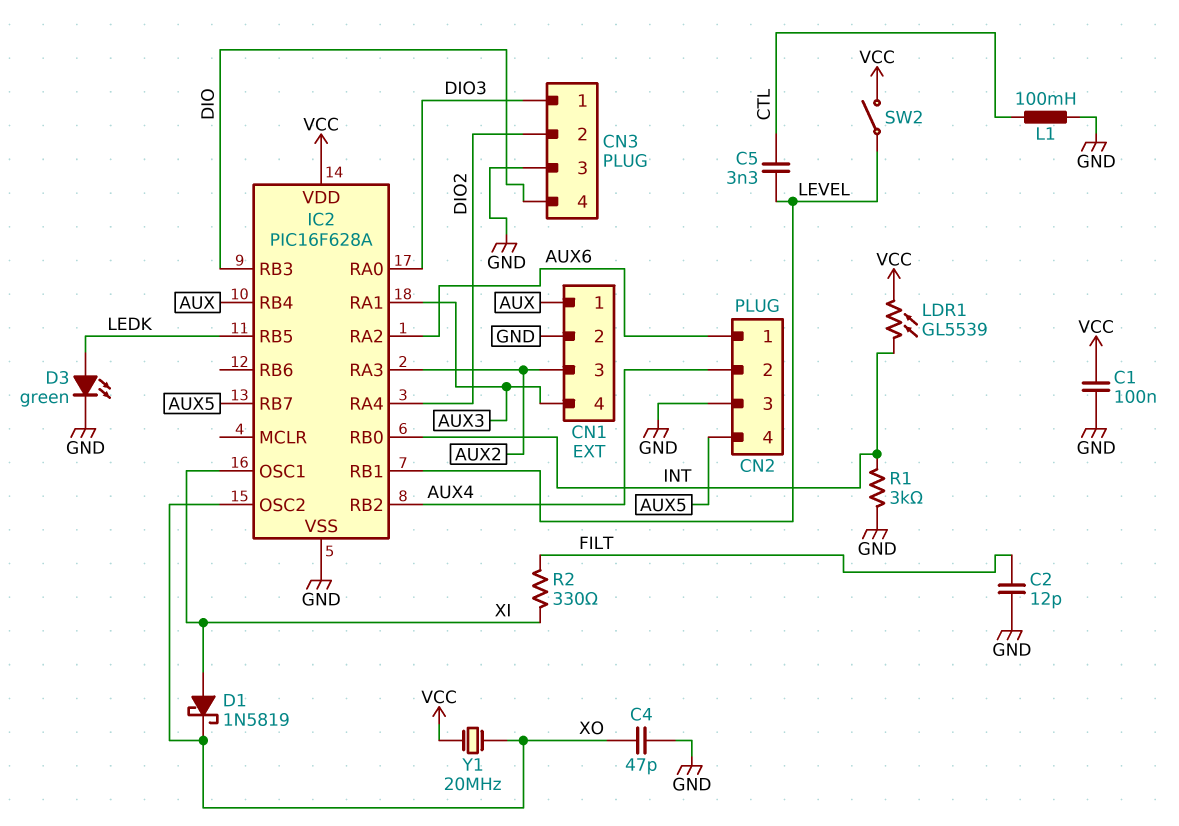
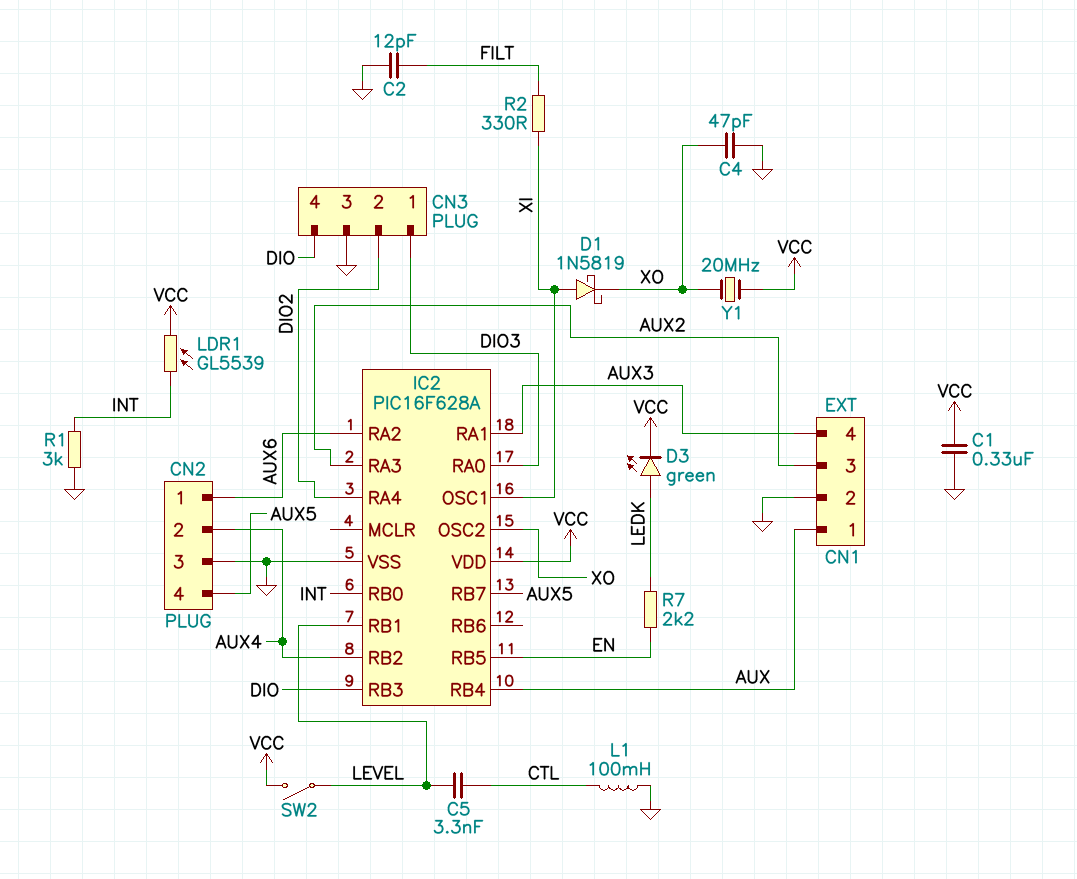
C1: 100nF (GND, VCC) -> 330nF (GND, VCC)
D3: LED green (A LEDK, K GND) -> LED green (A LEDK, K VCC)
IC2 pin RB5: LEDK -> EN
R7: none -> 2.2k (EN, LEDK)

